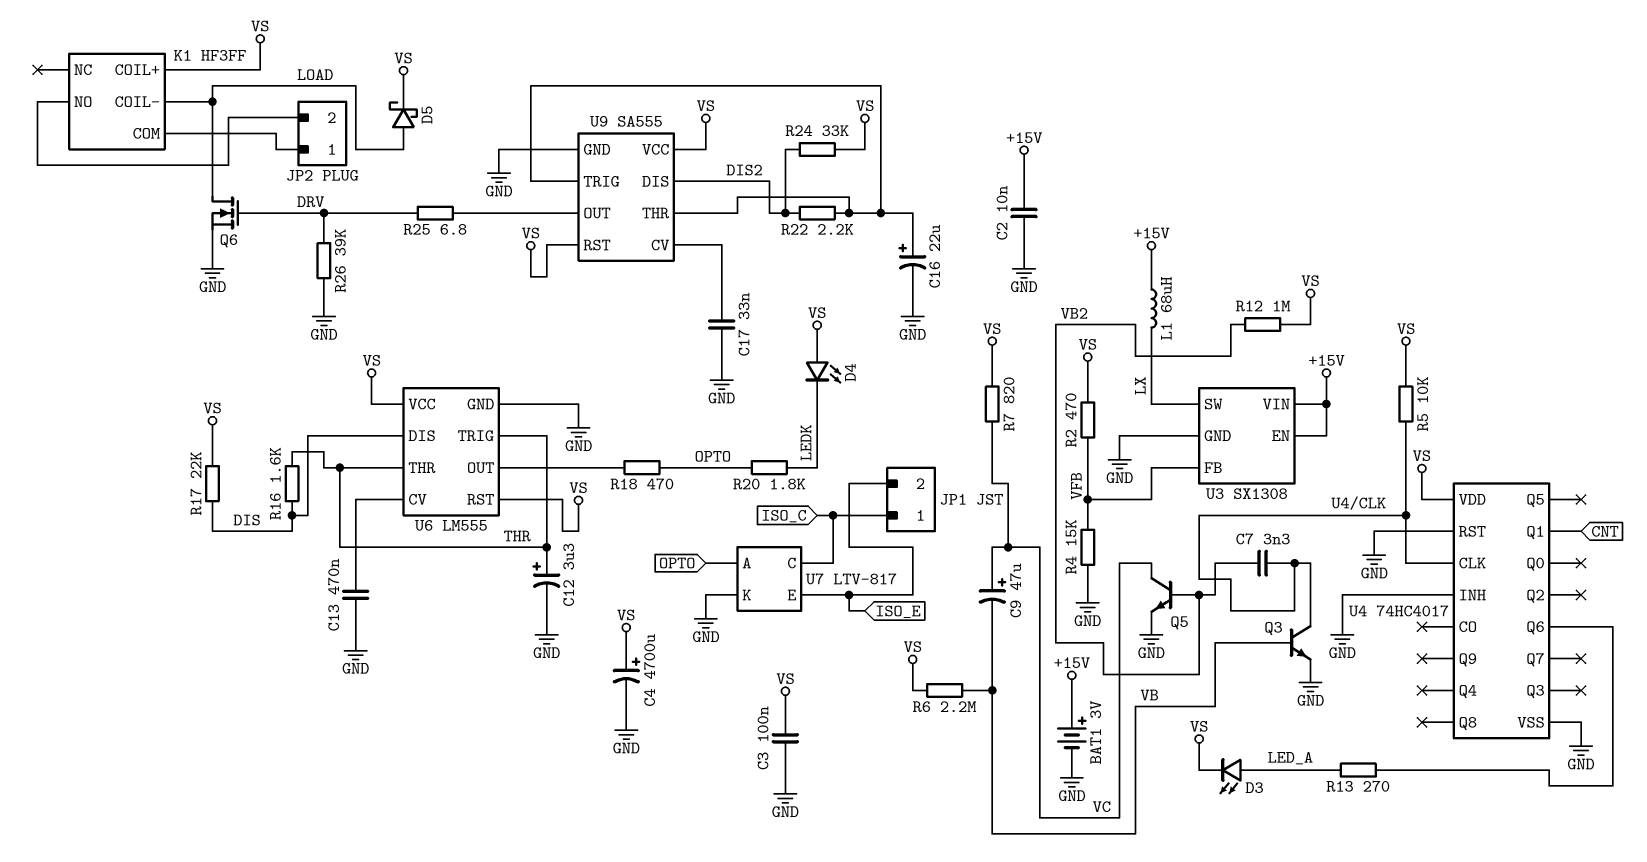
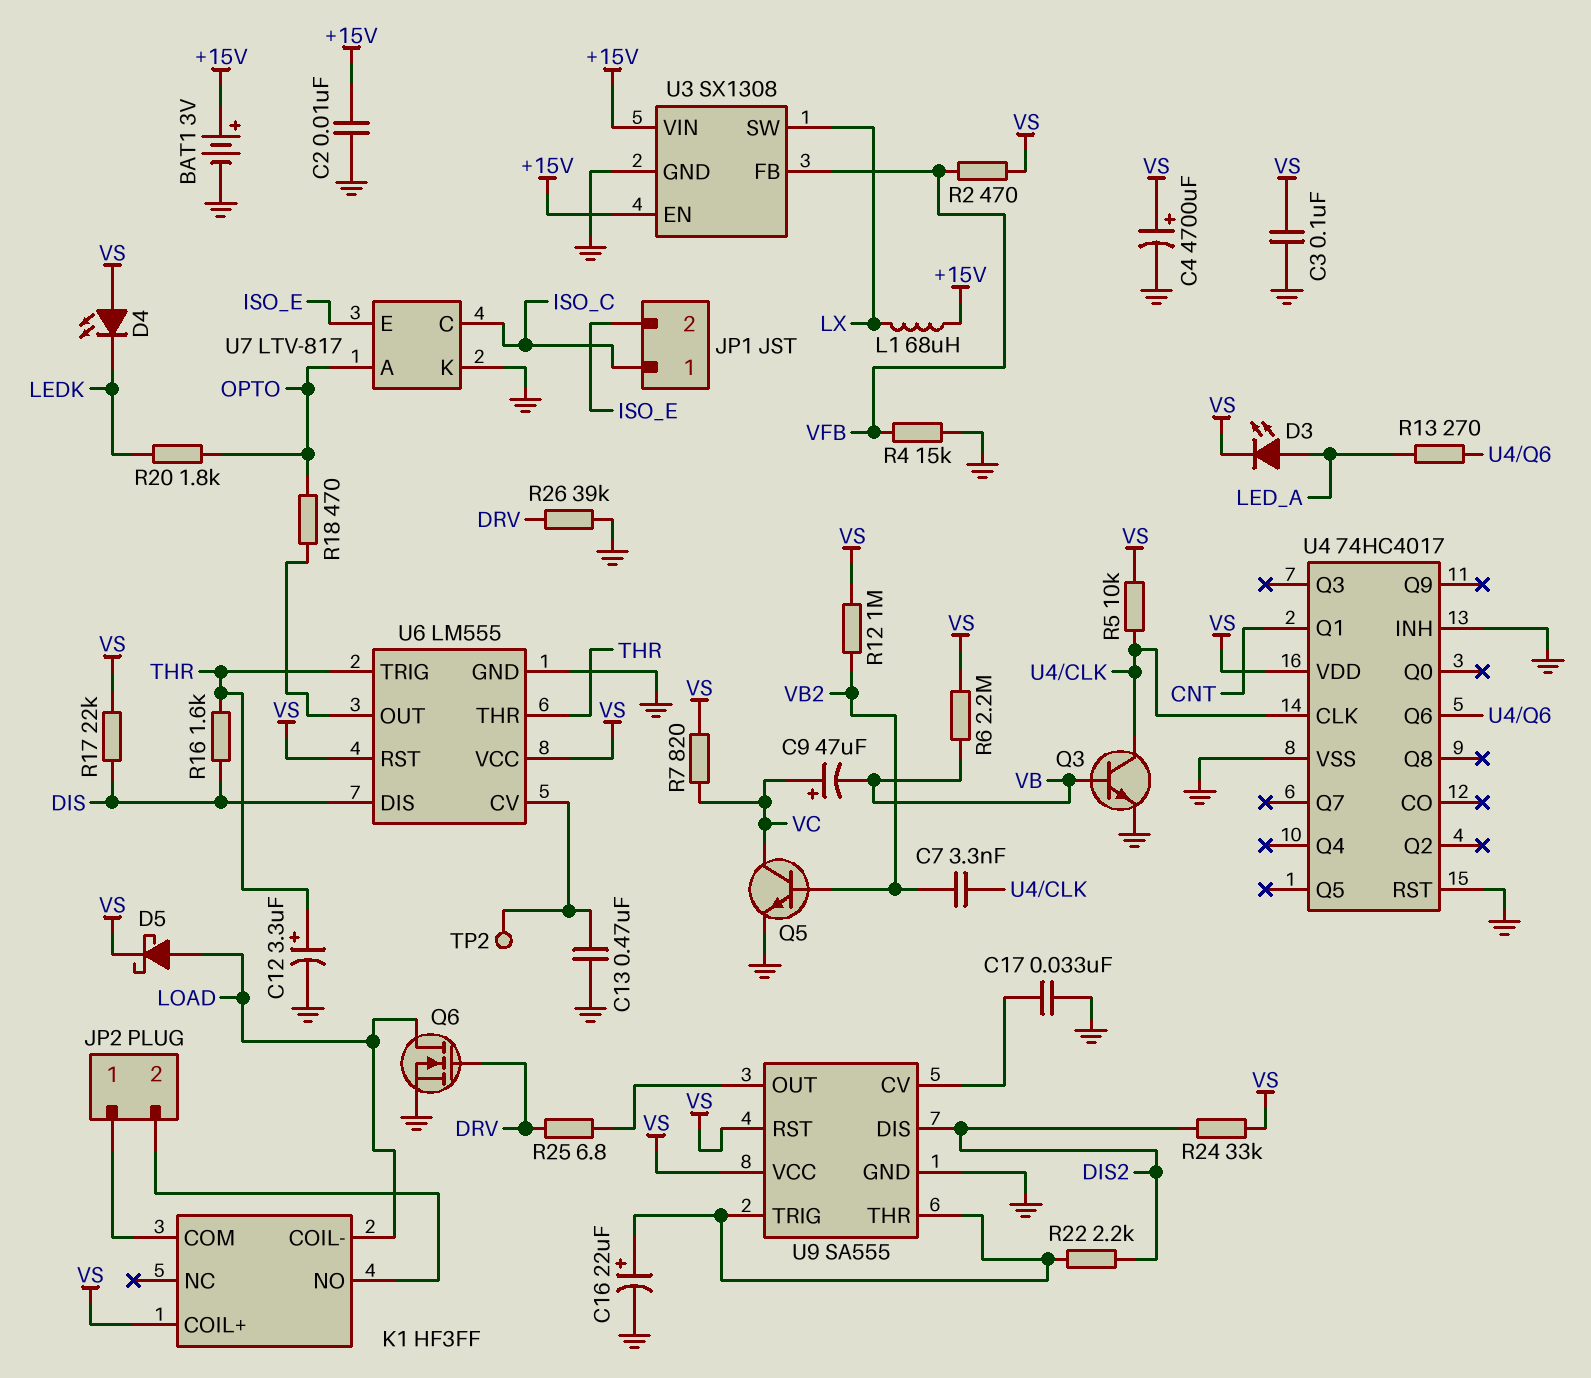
TP2: none -> test point (U6/CV)

